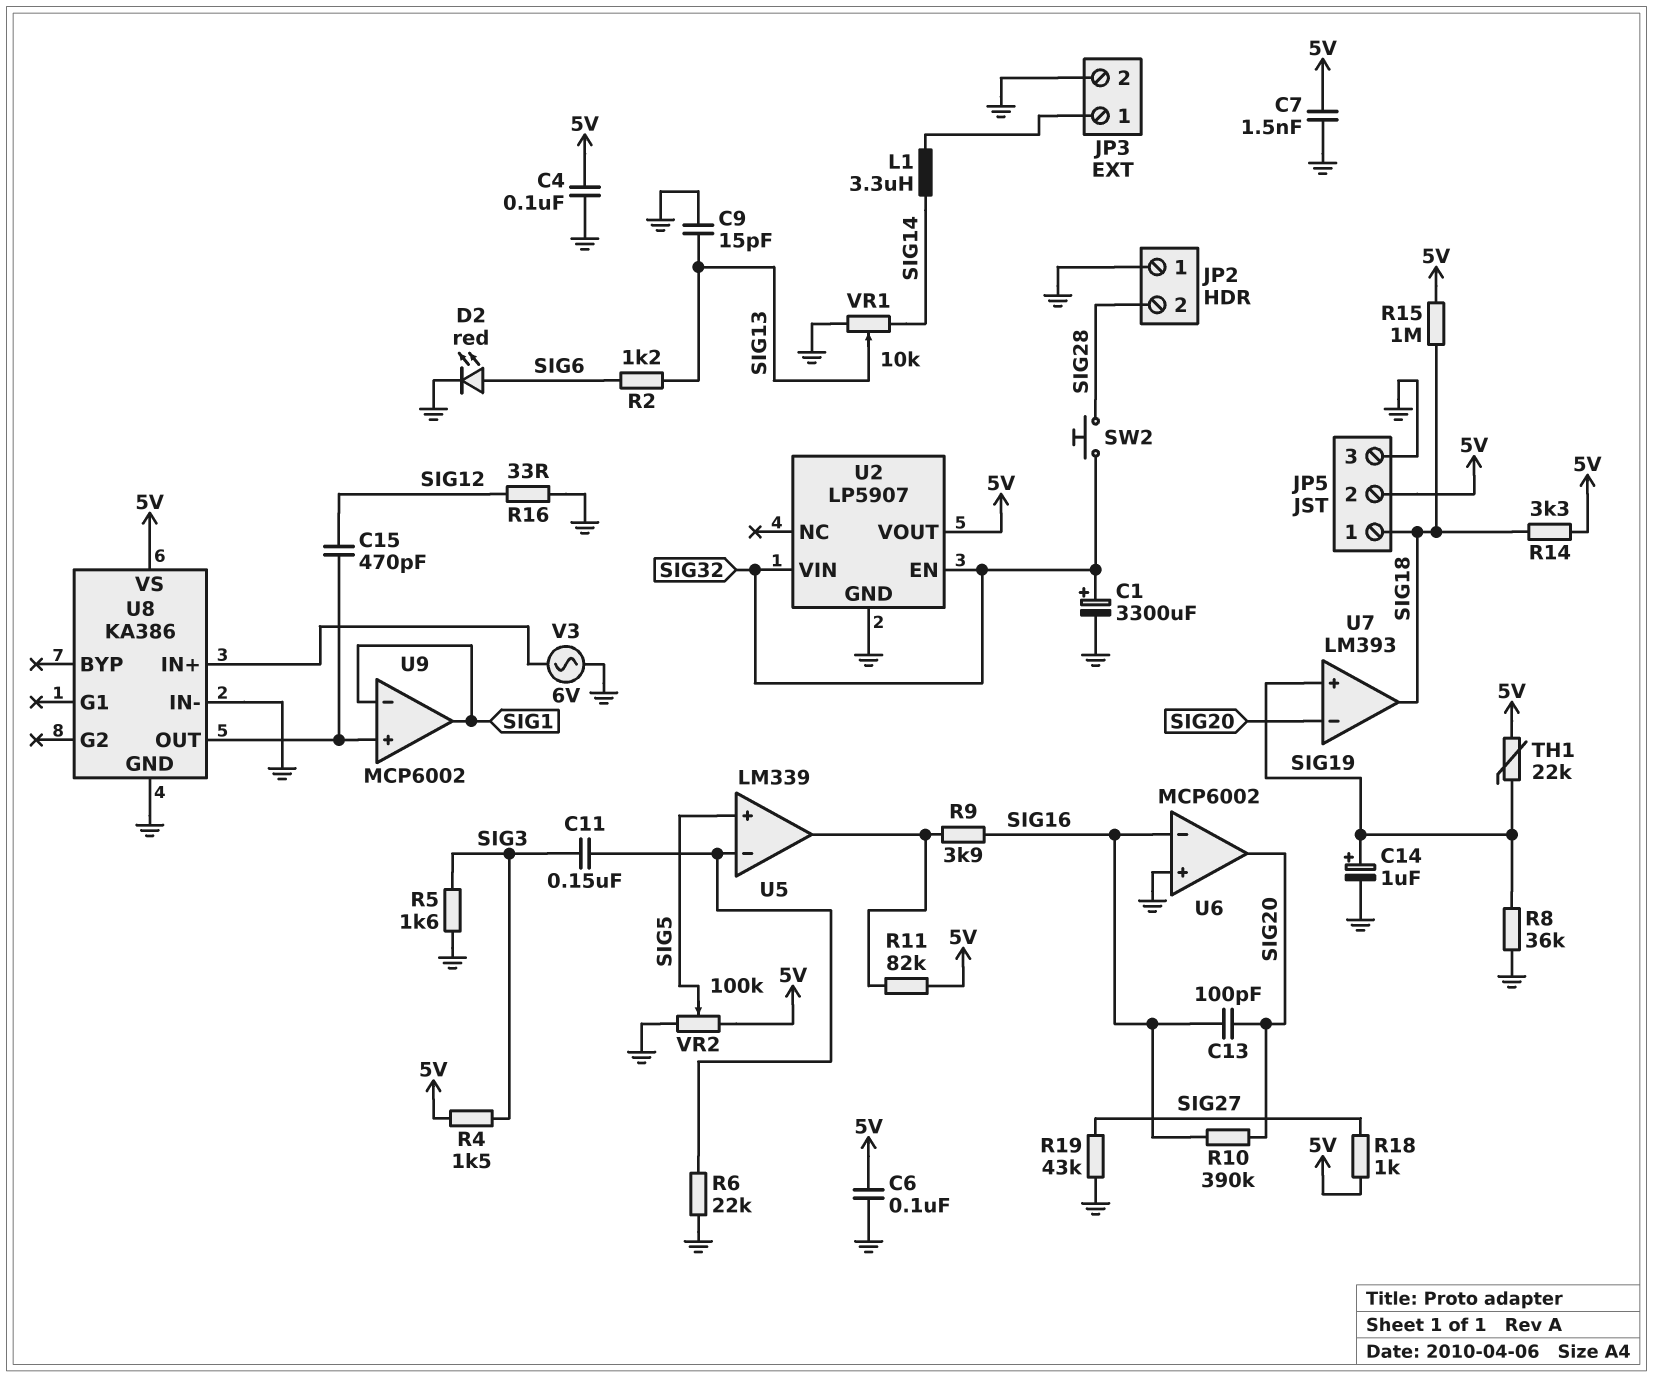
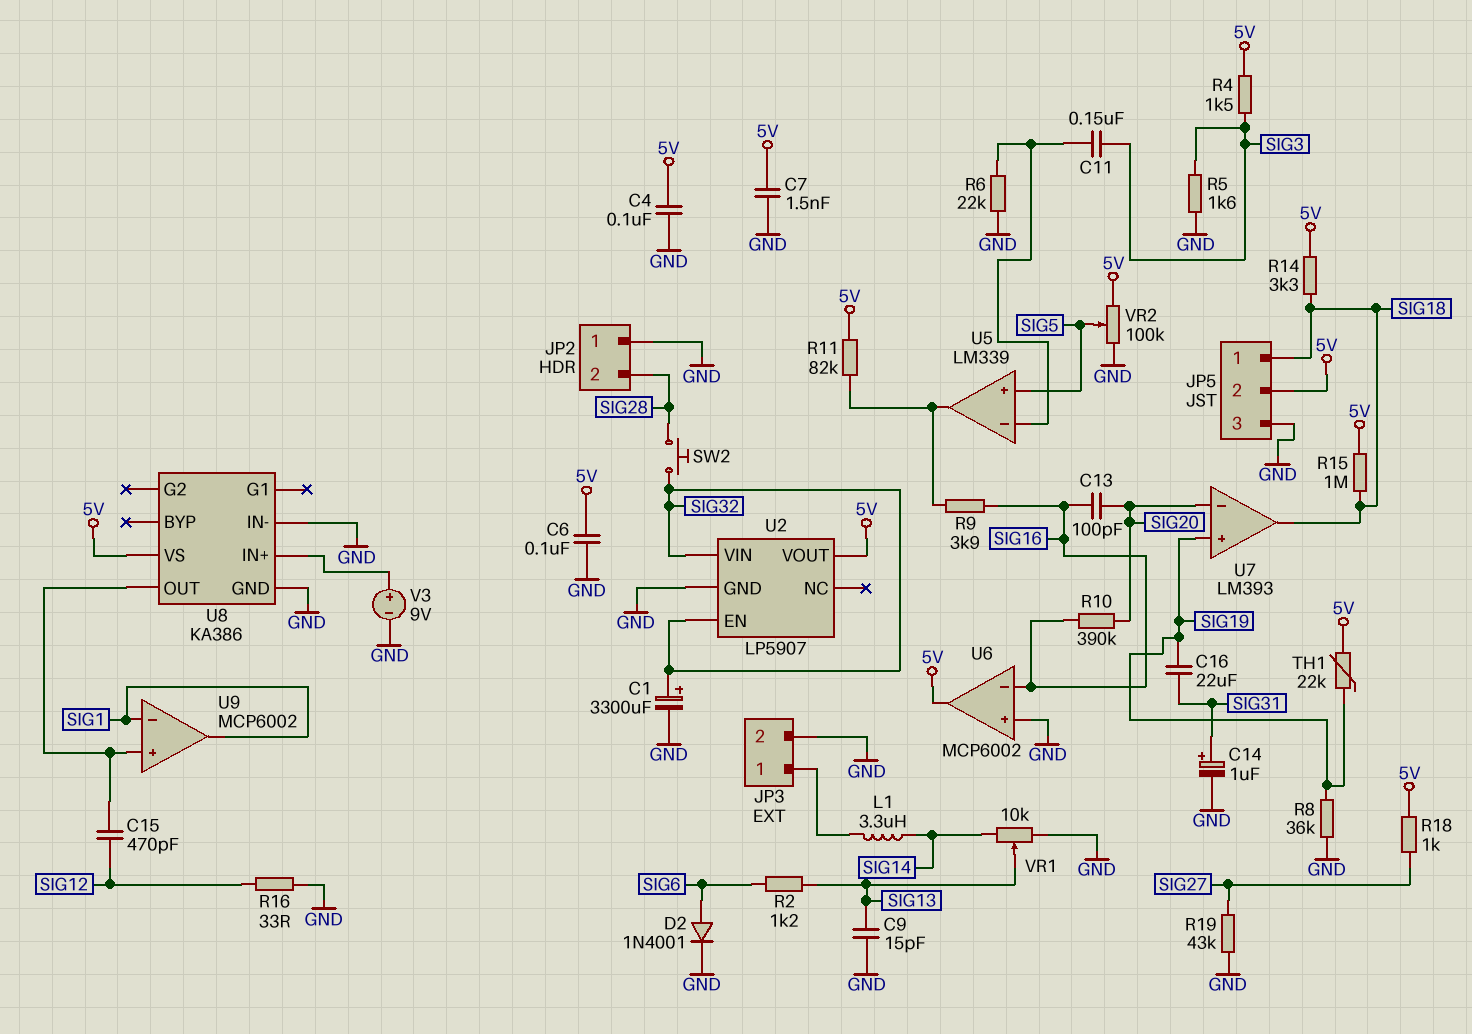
C14: 1uF (plus SIG19, minus GND) -> 1uF (plus SIG31, minus GND)
C16: none -> 22uF (SIG19, SIG31)
D2: LED red (A SIG6, K GND) -> diode 1N4001 (A SIG6, K GND)
U6 pin out: SIG20 -> 5V
V3: AC 6V (GND, U8/IN+) -> 9V (plus U8/IN+, minus GND)

